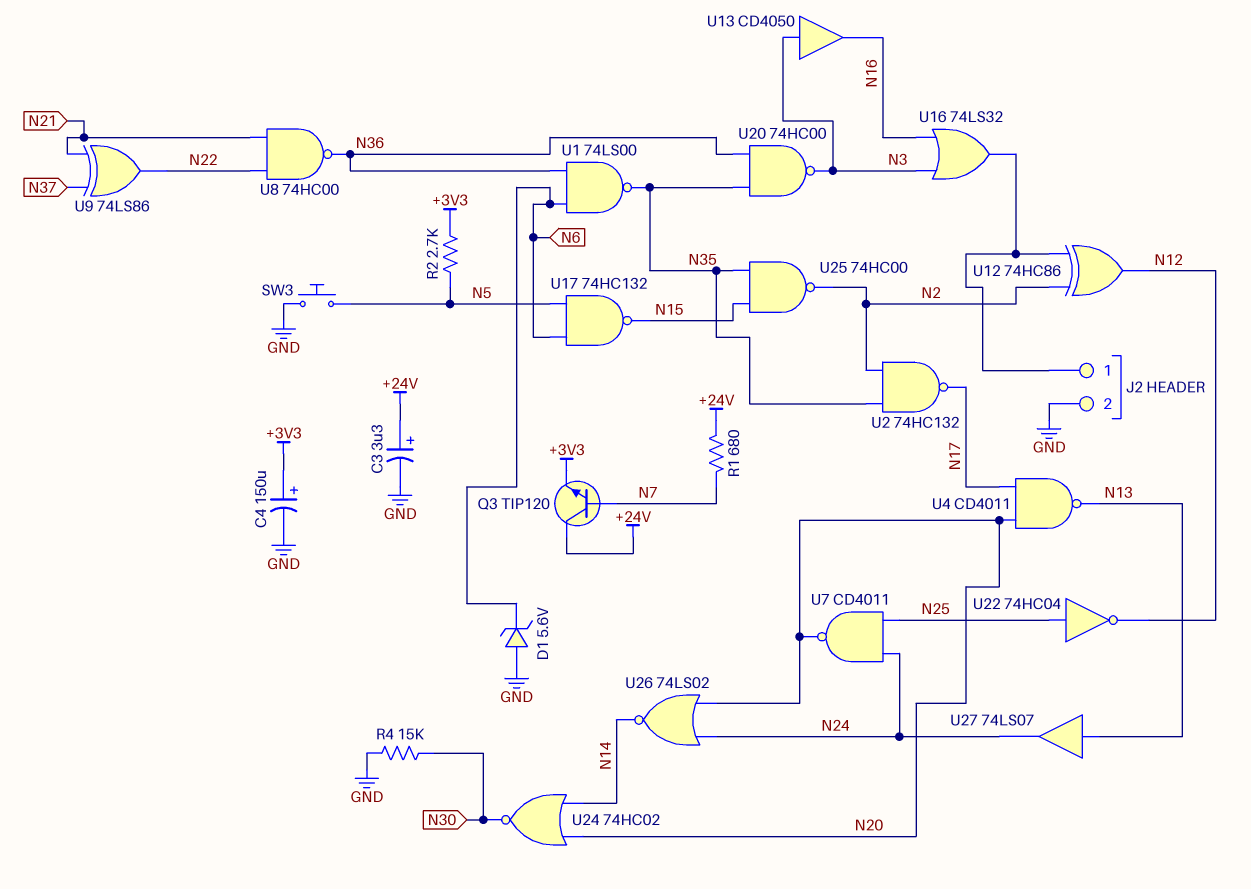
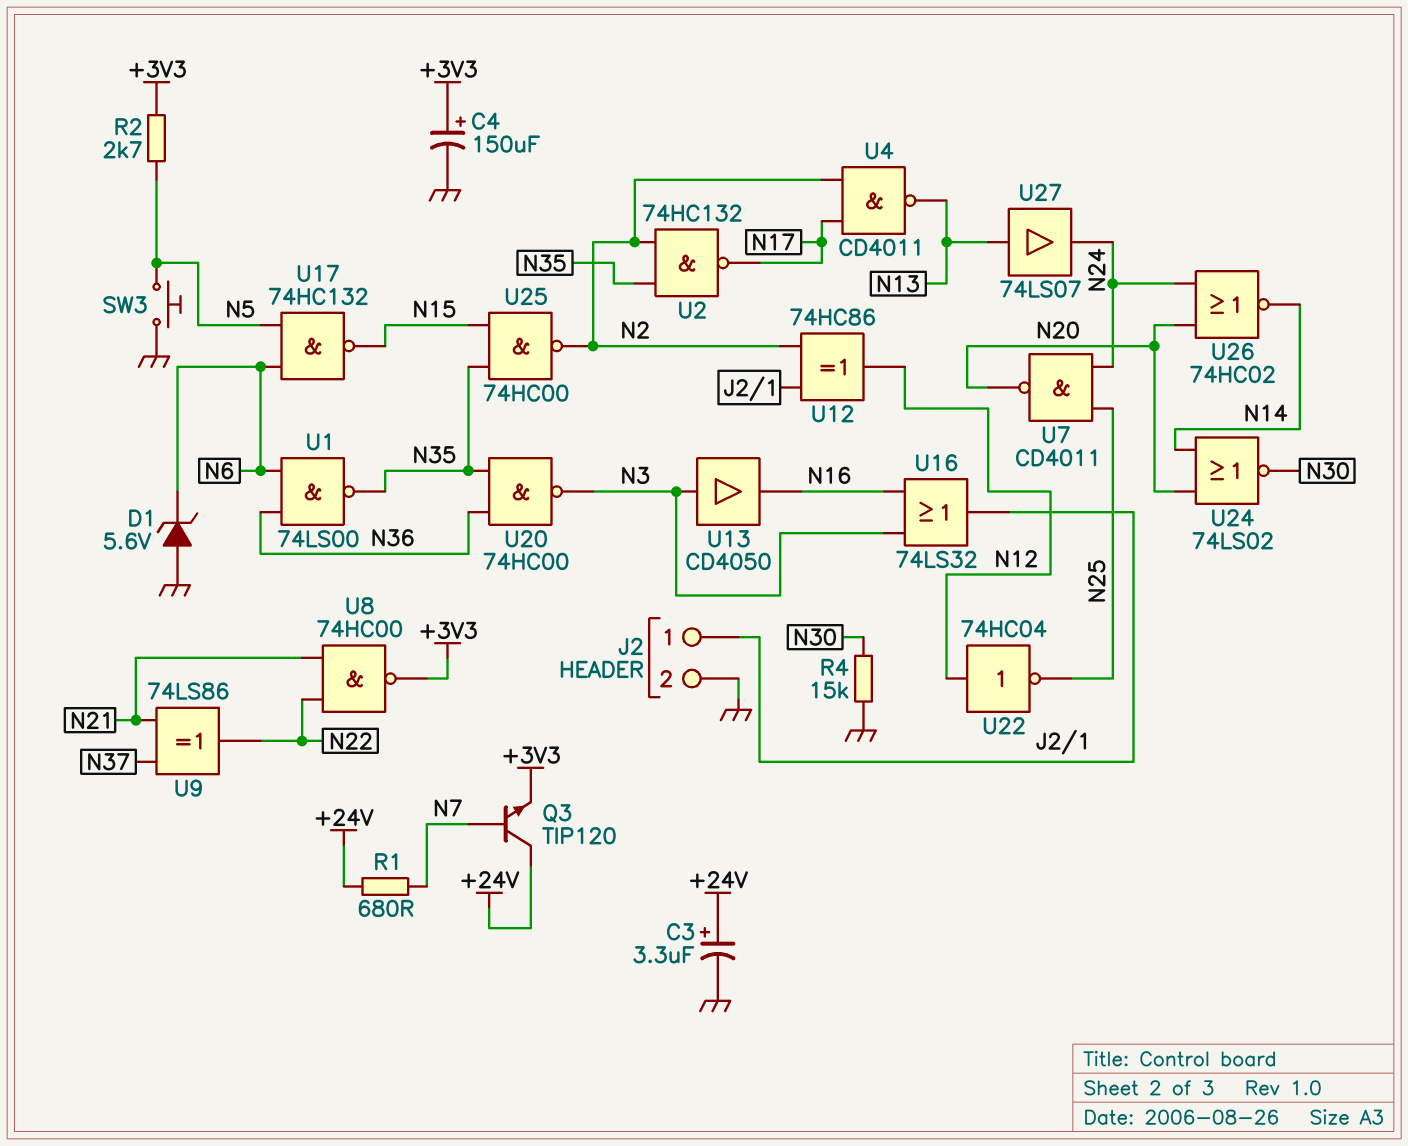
U4: NAND CD4011 (in N17, in N20, out N13) -> NAND CD4011 (in N2, in N17, out N13)
U8: NAND 74HC00 (in N21, in N22, out N36) -> NAND 74HC00 (in N21, in N22, out +3V3)
U22: NOT 74HC04 (in N25, out N12) -> NOT 74HC04 (in N12, out N25)
U24: NOR 74HC02 (in N14, in N20, out N30) -> NOR 74LS02 (in N14, in N20, out N30)
U26: NOR 74LS02 (in N20, in N24, out N14) -> NOR 74HC02 (in N20, in N24, out N14)

